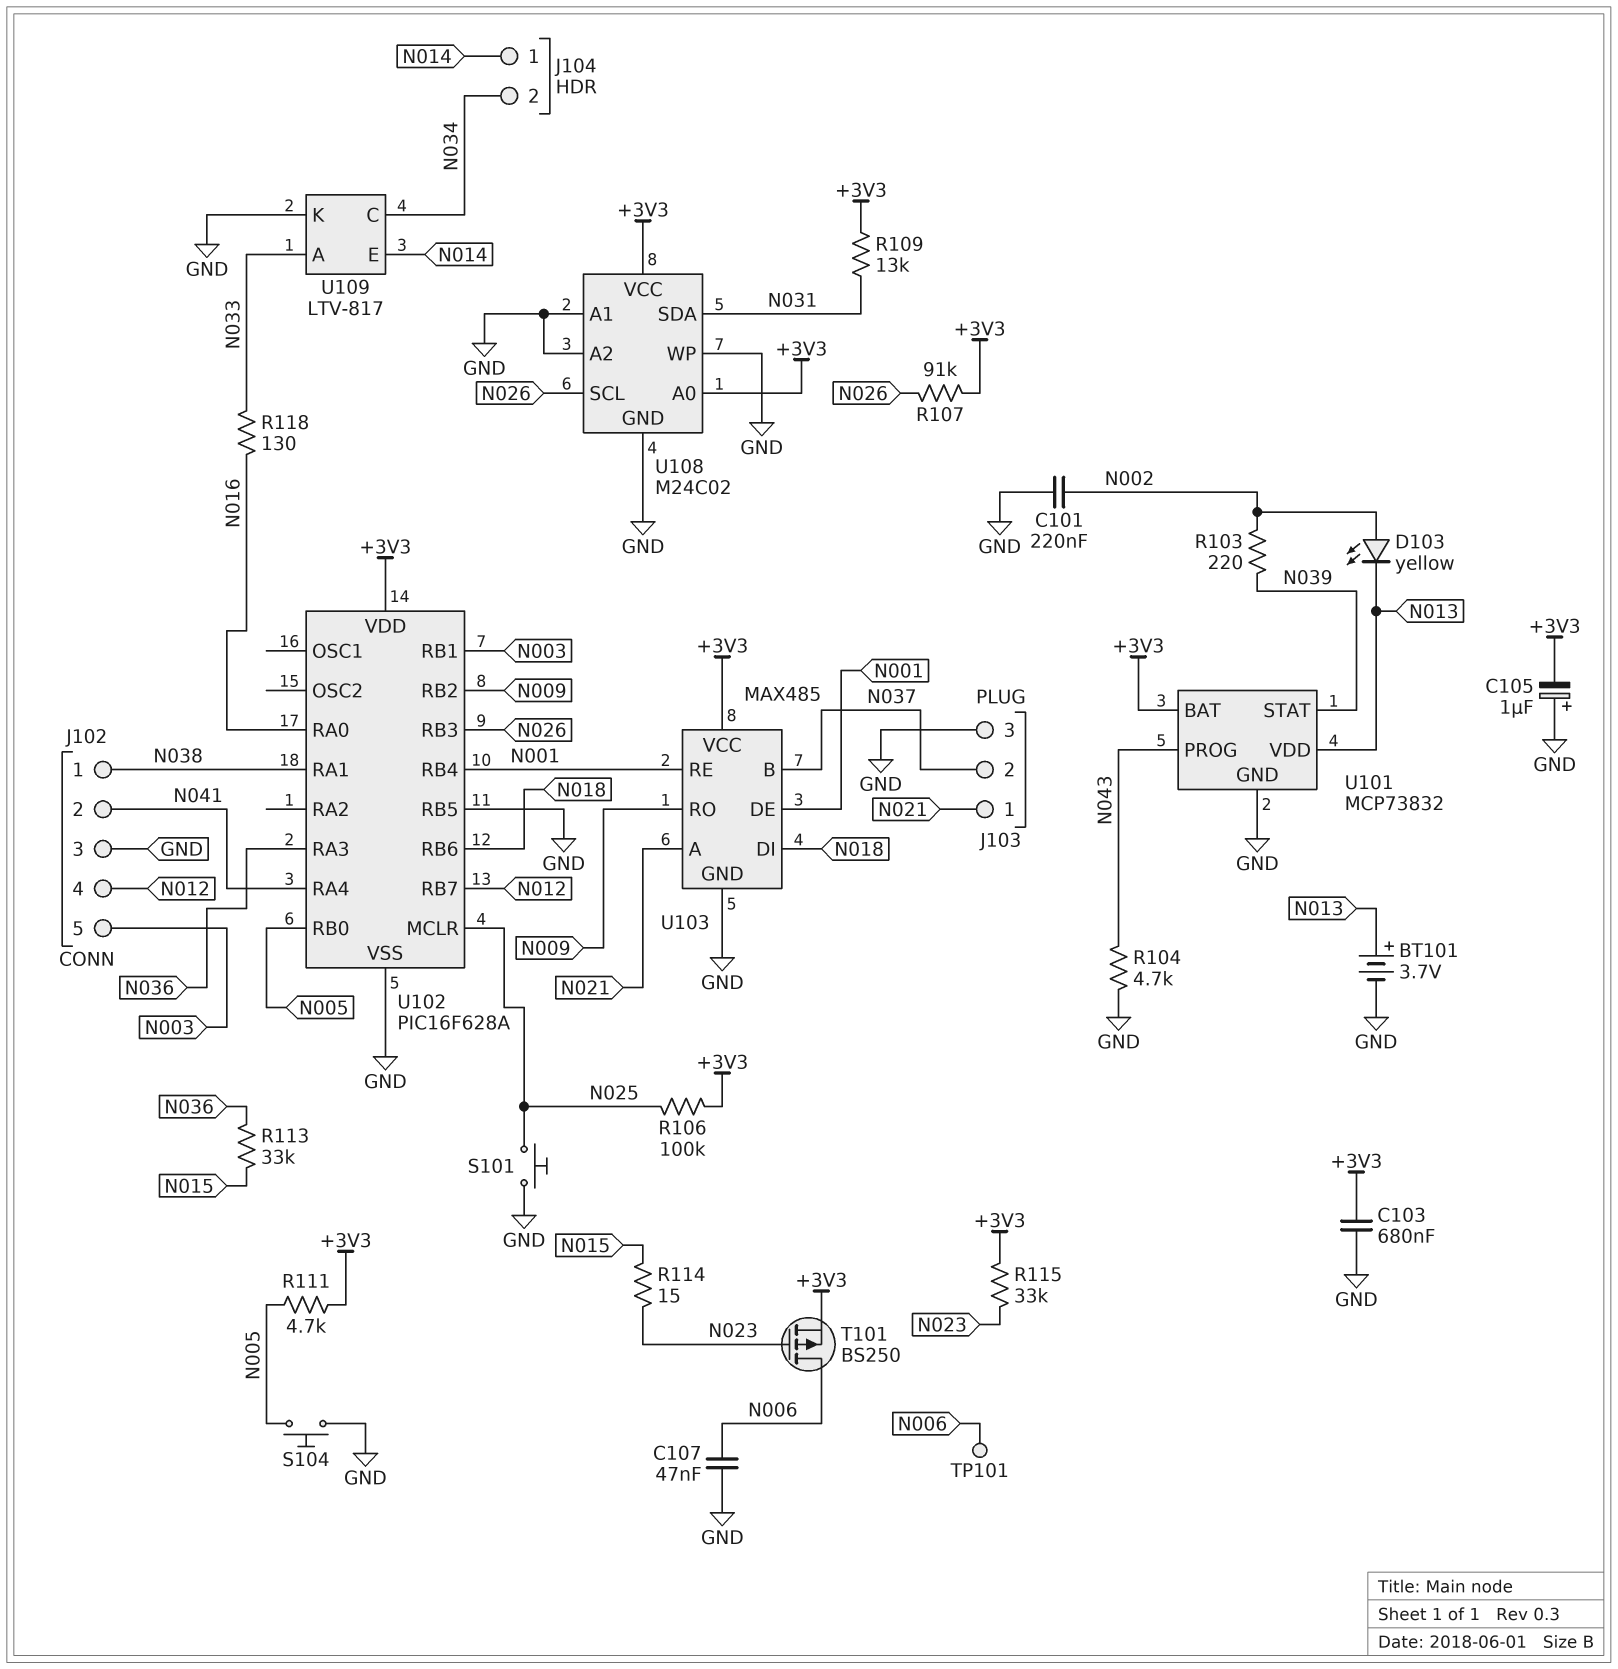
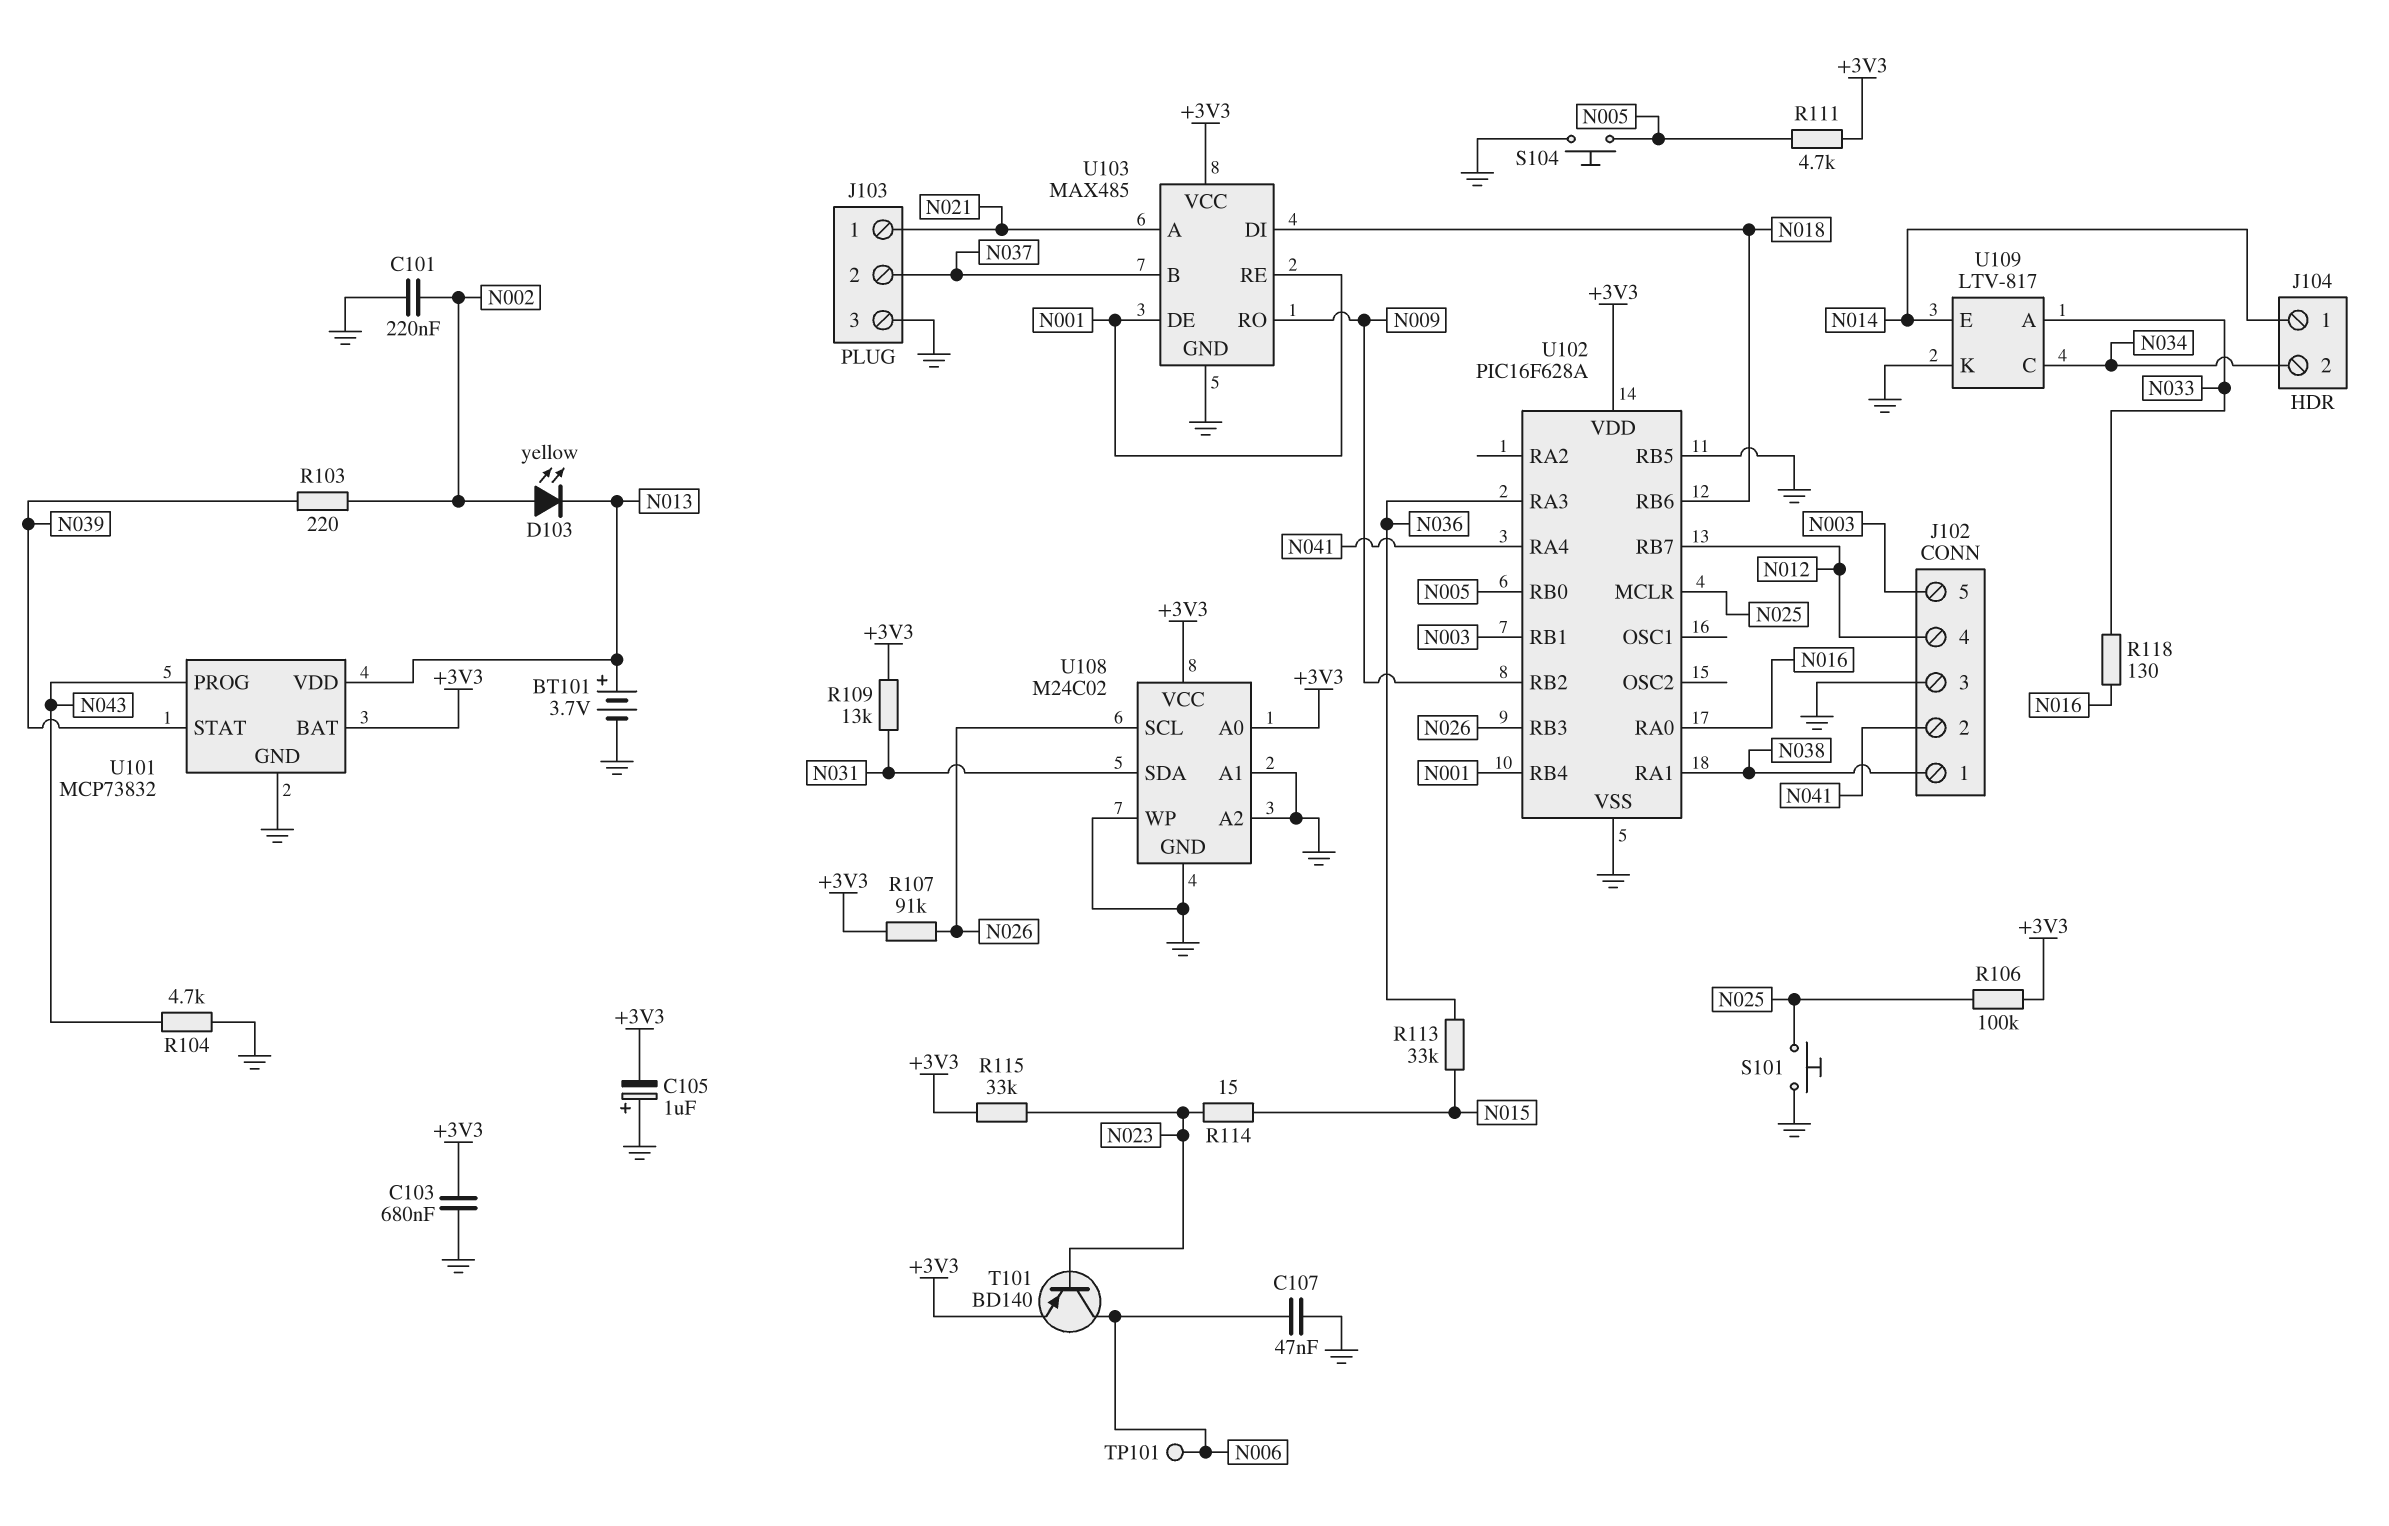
T101: PMOS BS250 (G N023, D N006, S +3V3) -> PNP BD140 (B N023, C N006, E +3V3)

